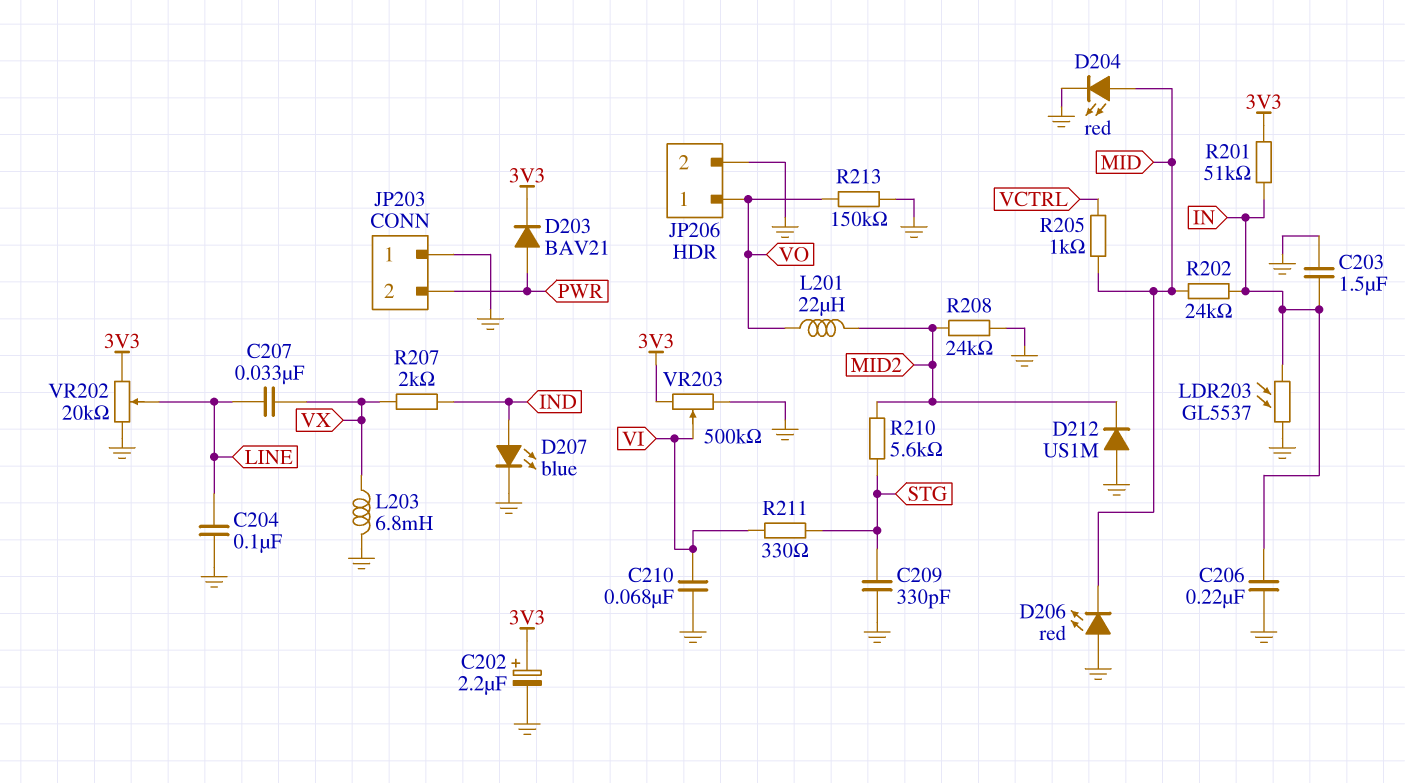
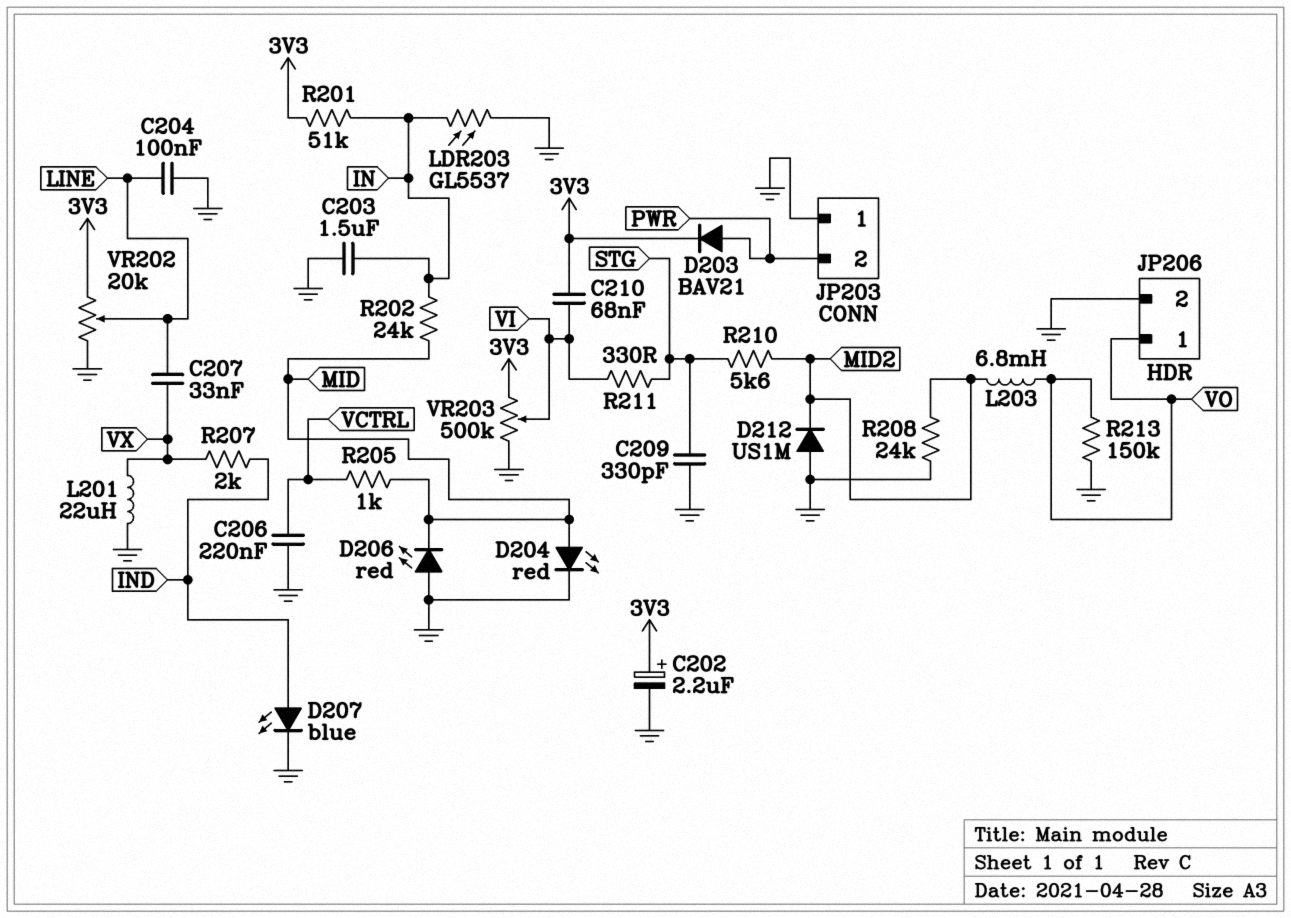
C206: 220nF (GND, IN) -> 220nF (GND, VCTRL)
C210: 68nF (GND, VI) -> 68nF (3V3, VI)
L201: 22uH (MID2, VO) -> 22uH (GND, VX)
L203: 6.8mH (GND, VX) -> 6.8mH (MID2, VO)

